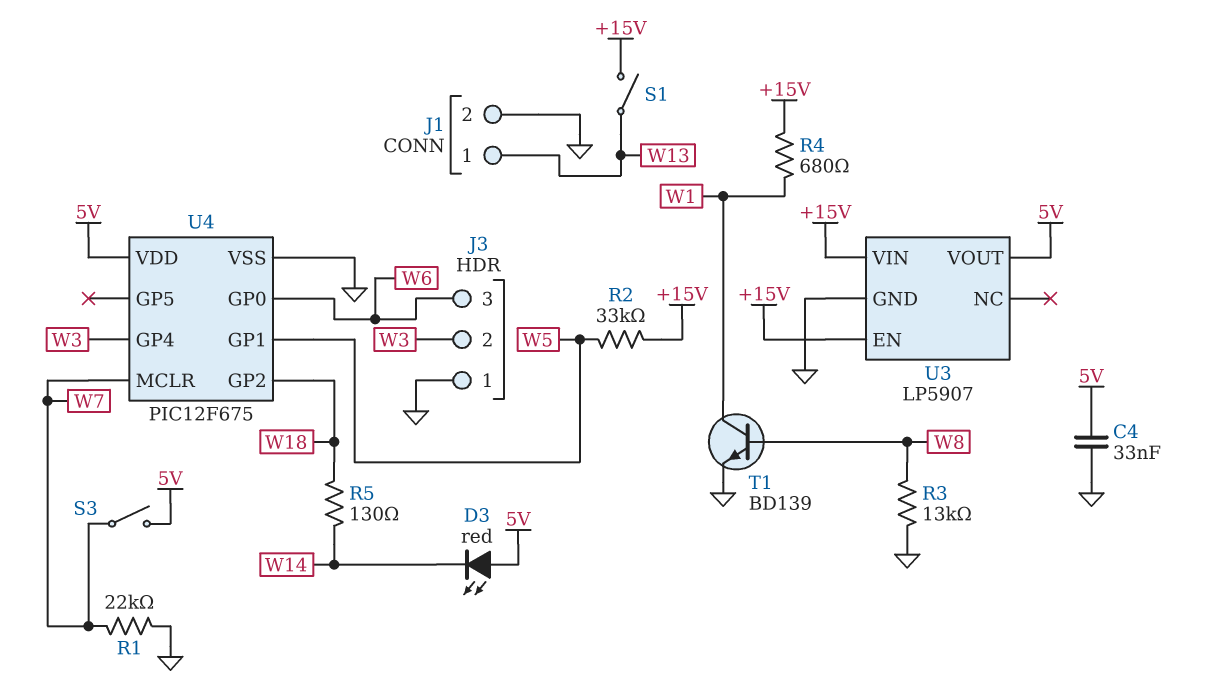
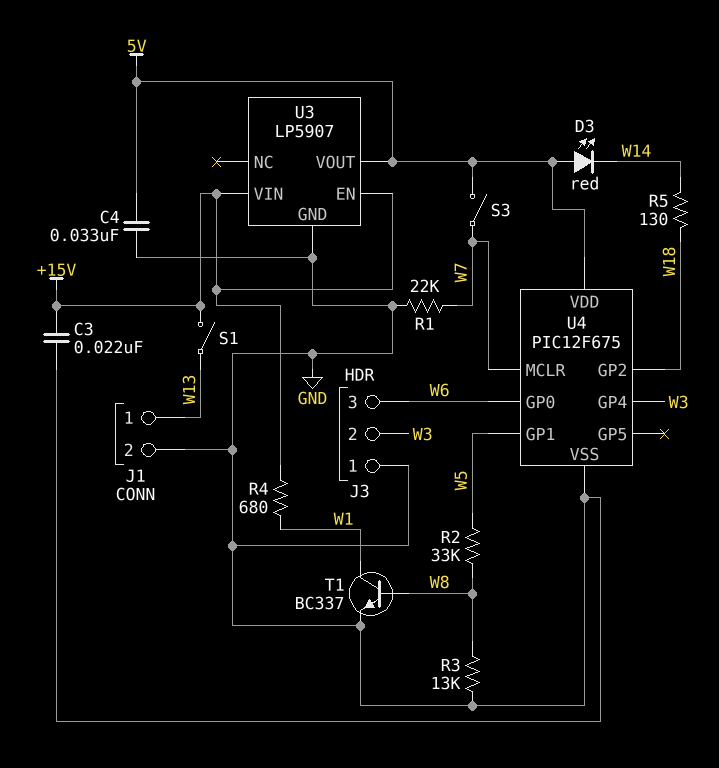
C3: none -> 22nF (+15V, GND)
R2: 33k (+15V, W5) -> 33k (W5, W8)
T1: NPN BD139 (B W8, C W1, E GND) -> NPN BC337 (B W8, C W1, E GND)

